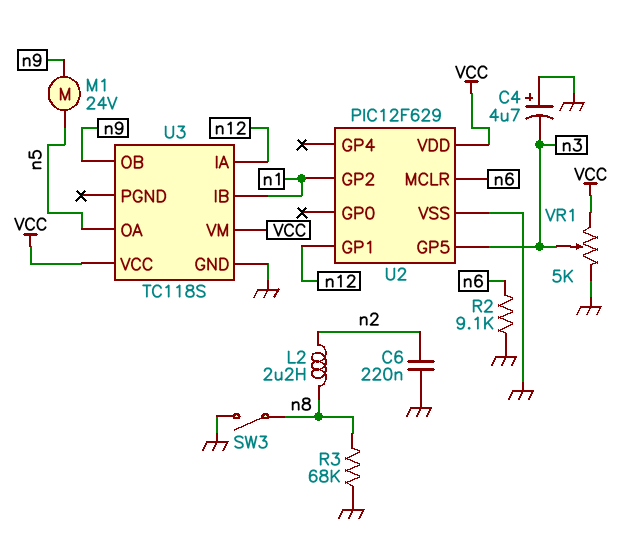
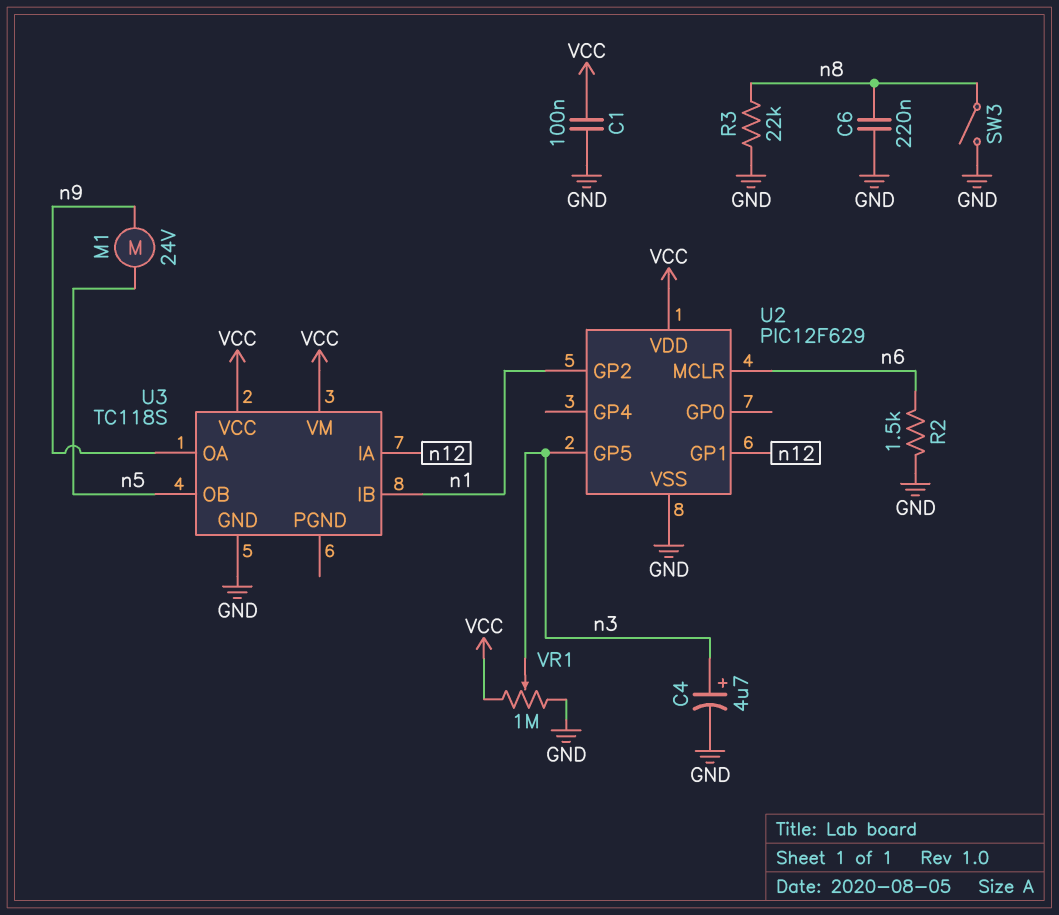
C1: none -> 100nF (GND, VCC)
C4: 4.7uF (plus GND, minus n3) -> 4.7uF (plus n3, minus GND)
C6: 220nF (GND, n2) -> 220nF (GND, n8)
L2: 2.2uH (n2, n8) -> none
R2: 9.1k (GND, n6) -> 1.5k (GND, n6)
R3: 68k (GND, n8) -> 22k (GND, n8)
U3 pin OA: n5 -> n9
U3 pin OB: n9 -> n5
VR1: 5k (GND, VCC, wiper n3) -> 1M (GND, VCC, wiper n3)

